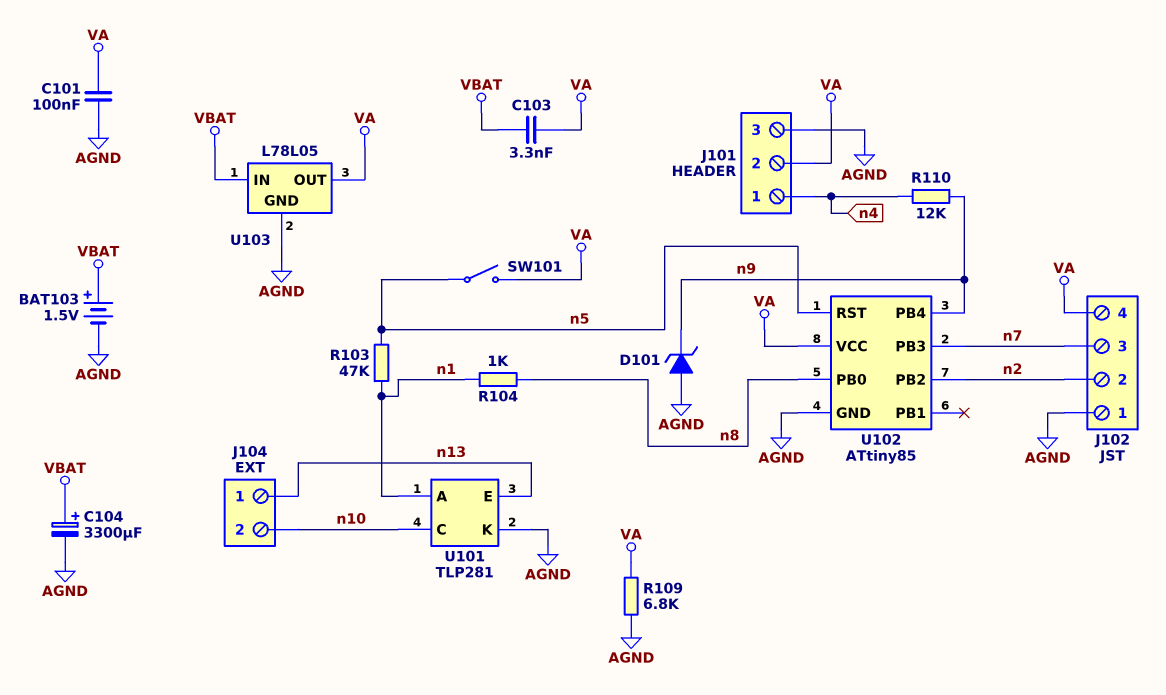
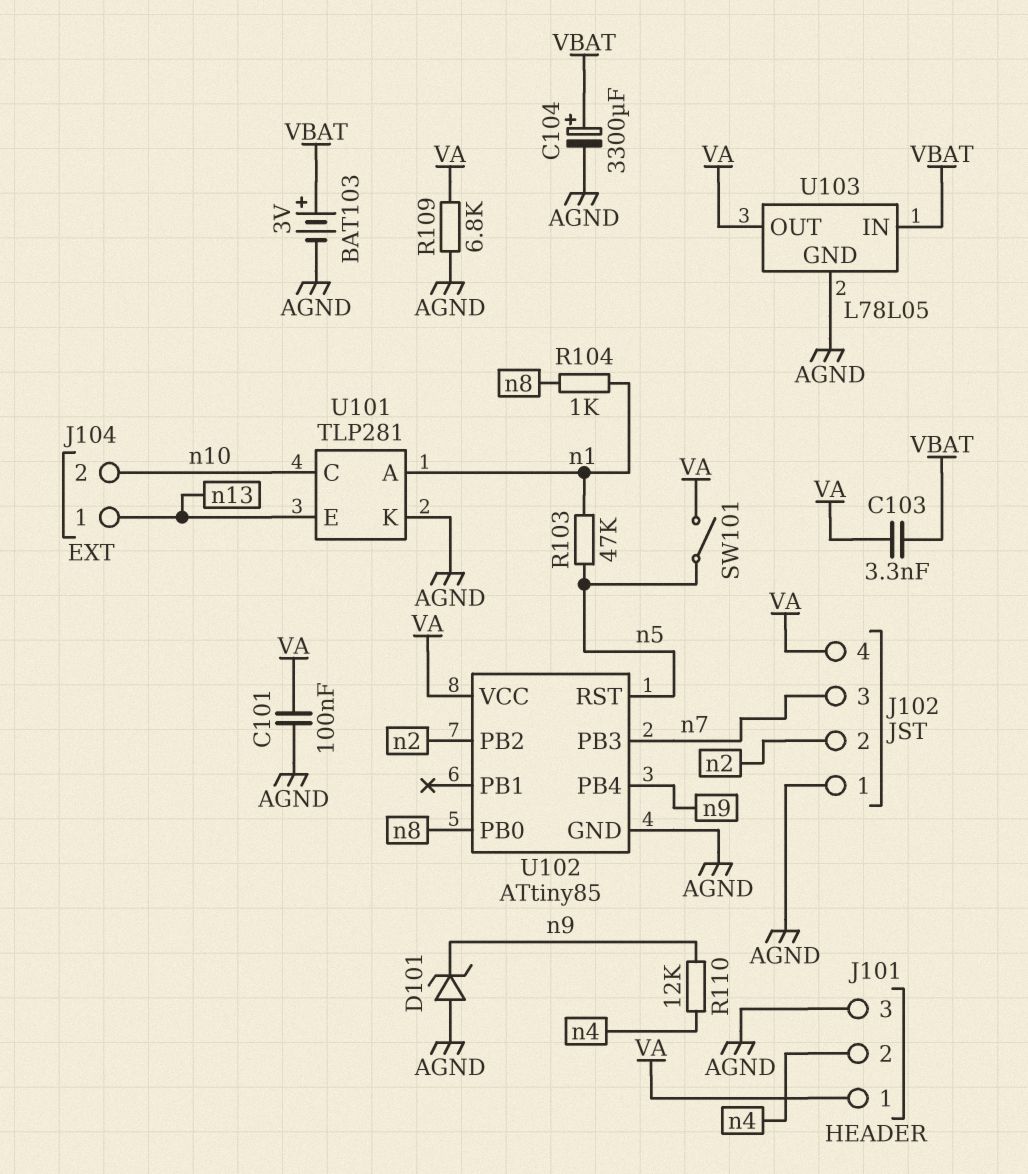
BAT103: 1.5V (plus VBAT, minus AGND) -> 3V (plus VBAT, minus AGND)
J101 pin 1: n4 -> VA
J101 pin 2: VA -> n4

